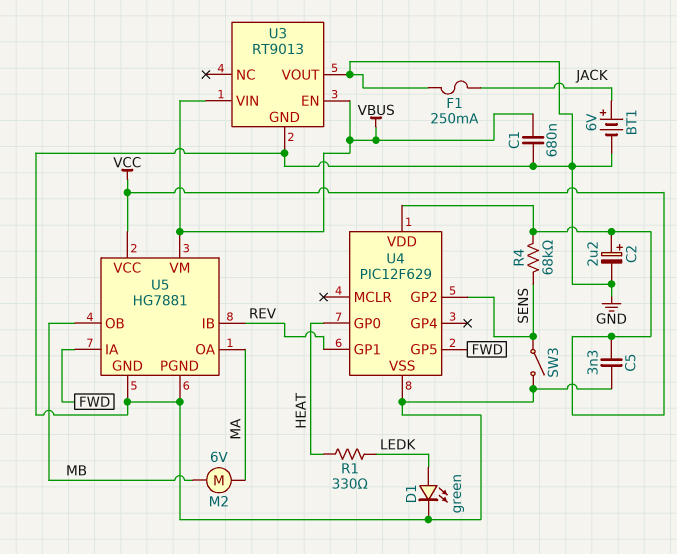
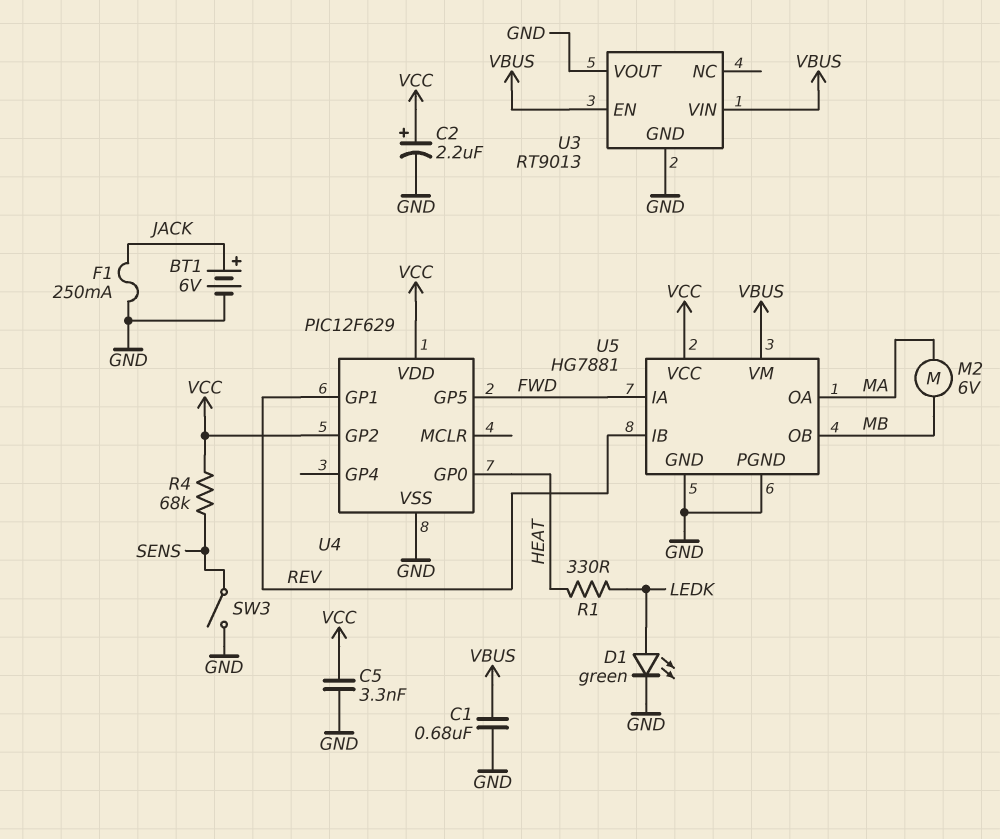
U4 pin GP2: SENS -> VCC

